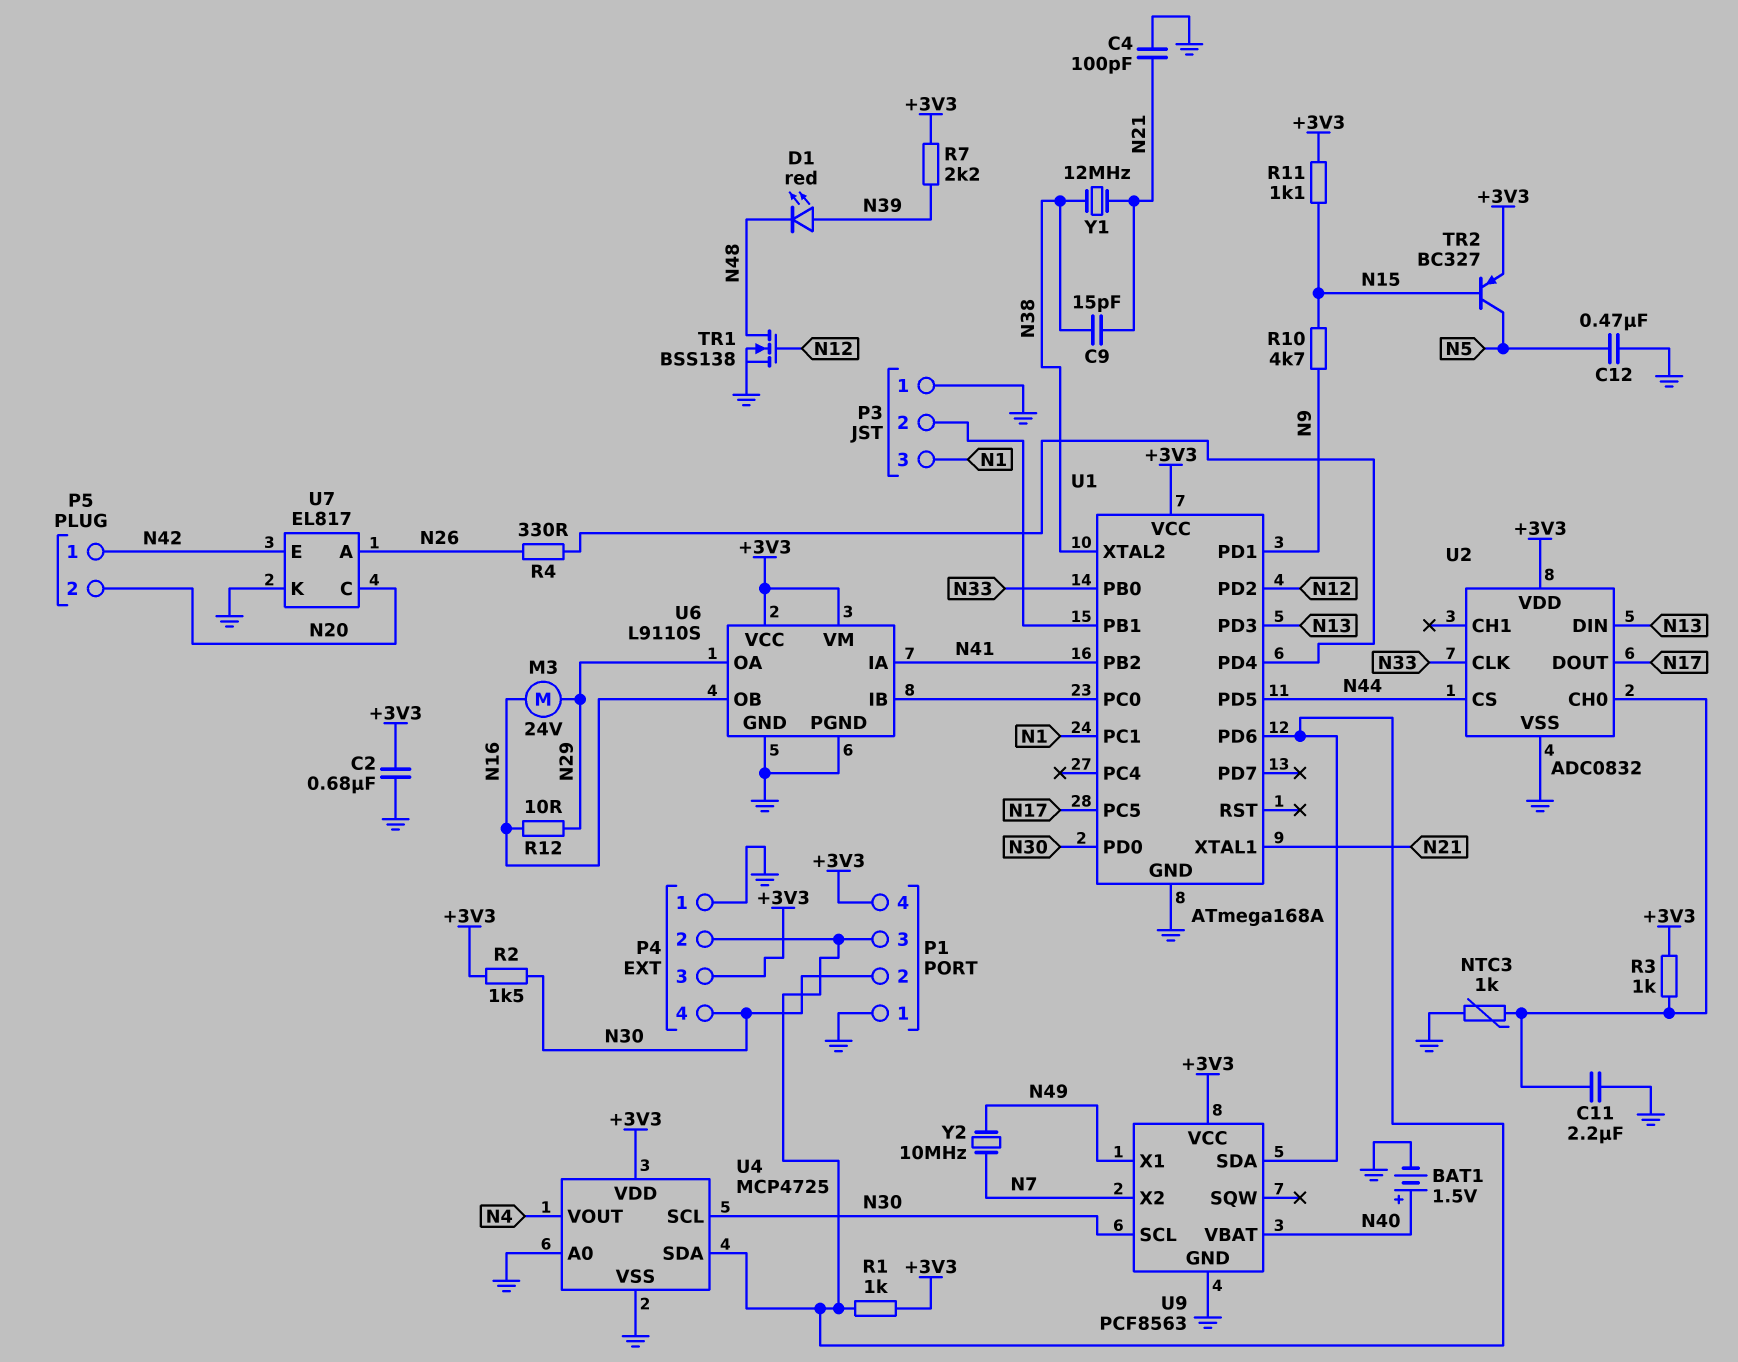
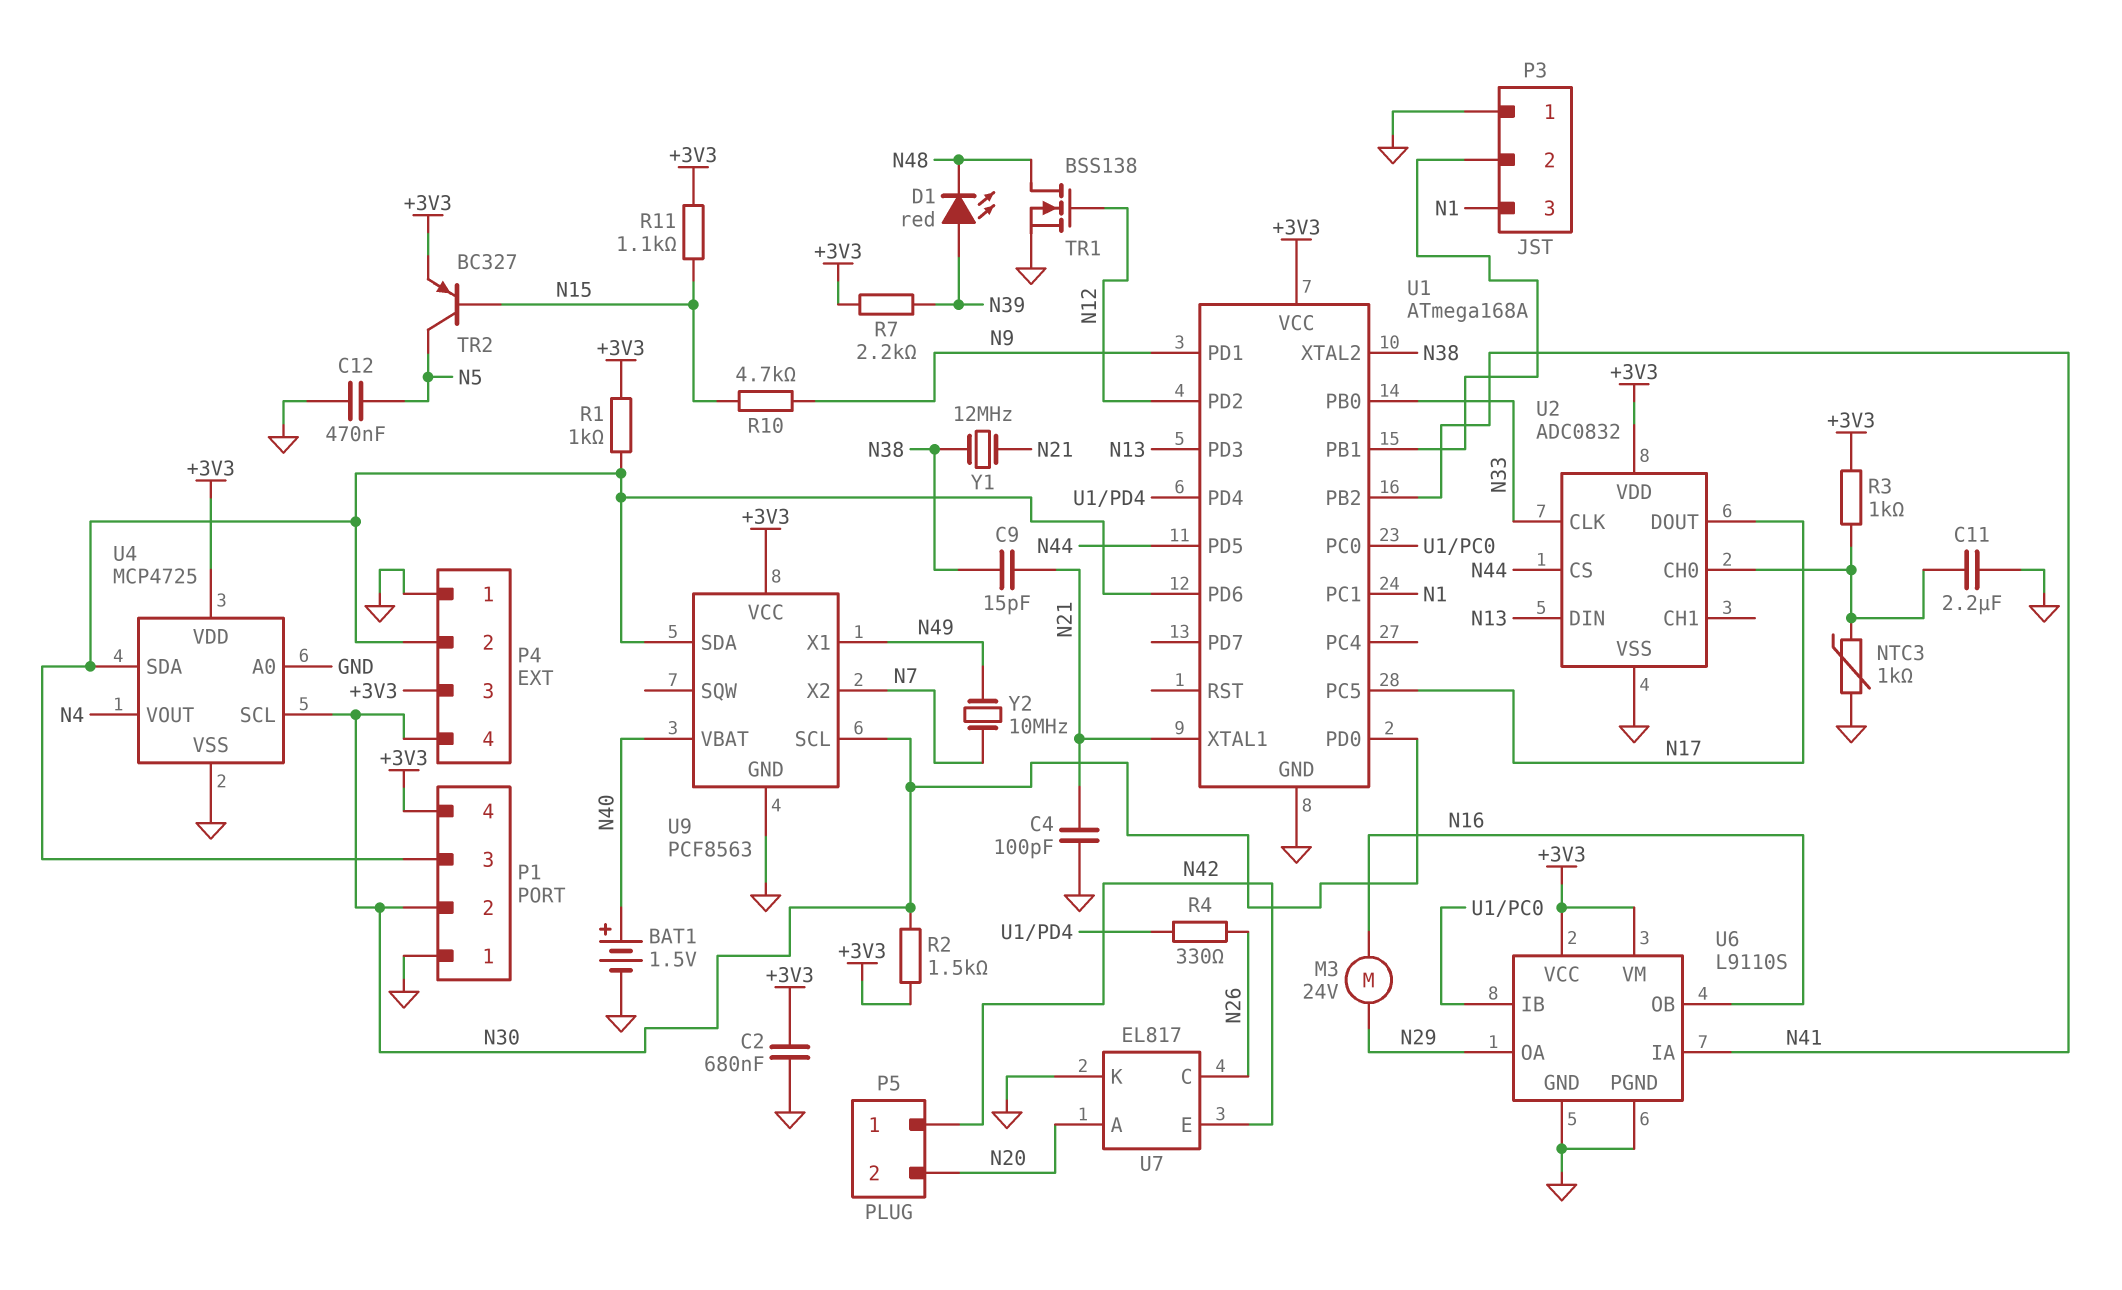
R12: 10 (N16, N29) -> none
U7 pin A: N26 -> N20
U7 pin C: N20 -> N26

